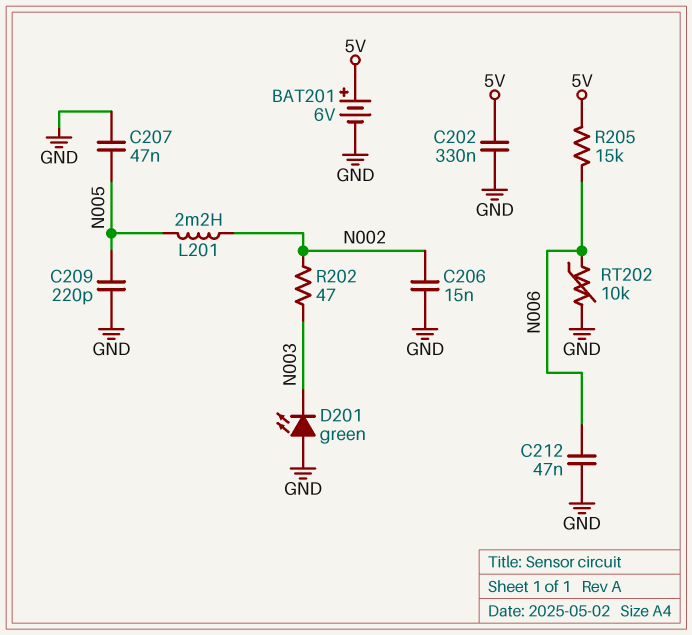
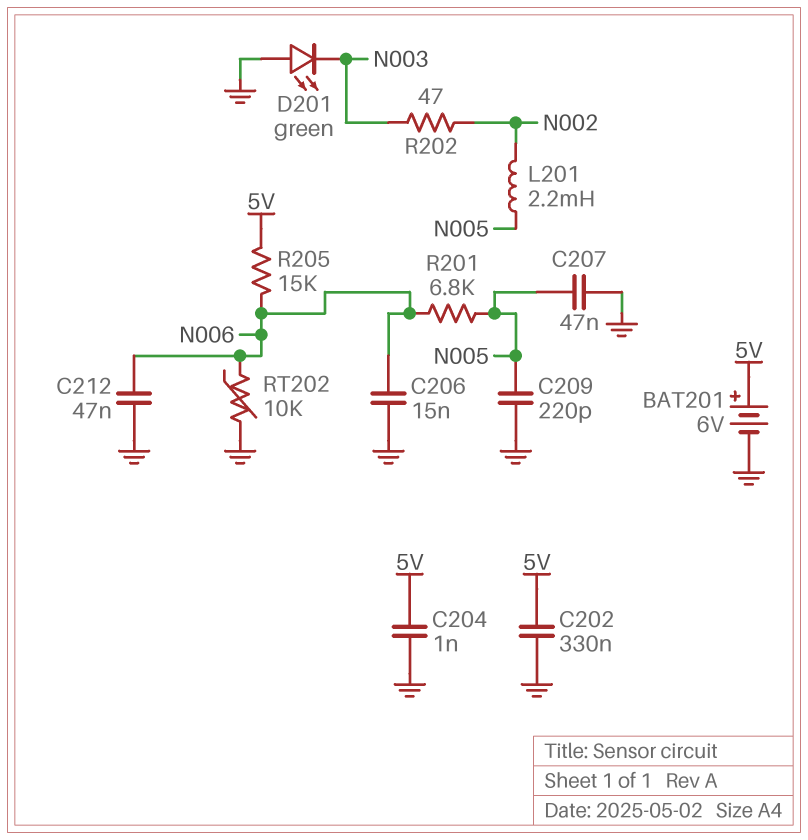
C204: none -> 1nF (5V, GND)
C206: 15nF (GND, N002) -> 15nF (GND, N006)
R201: none -> 6.8k (N005, N006)

